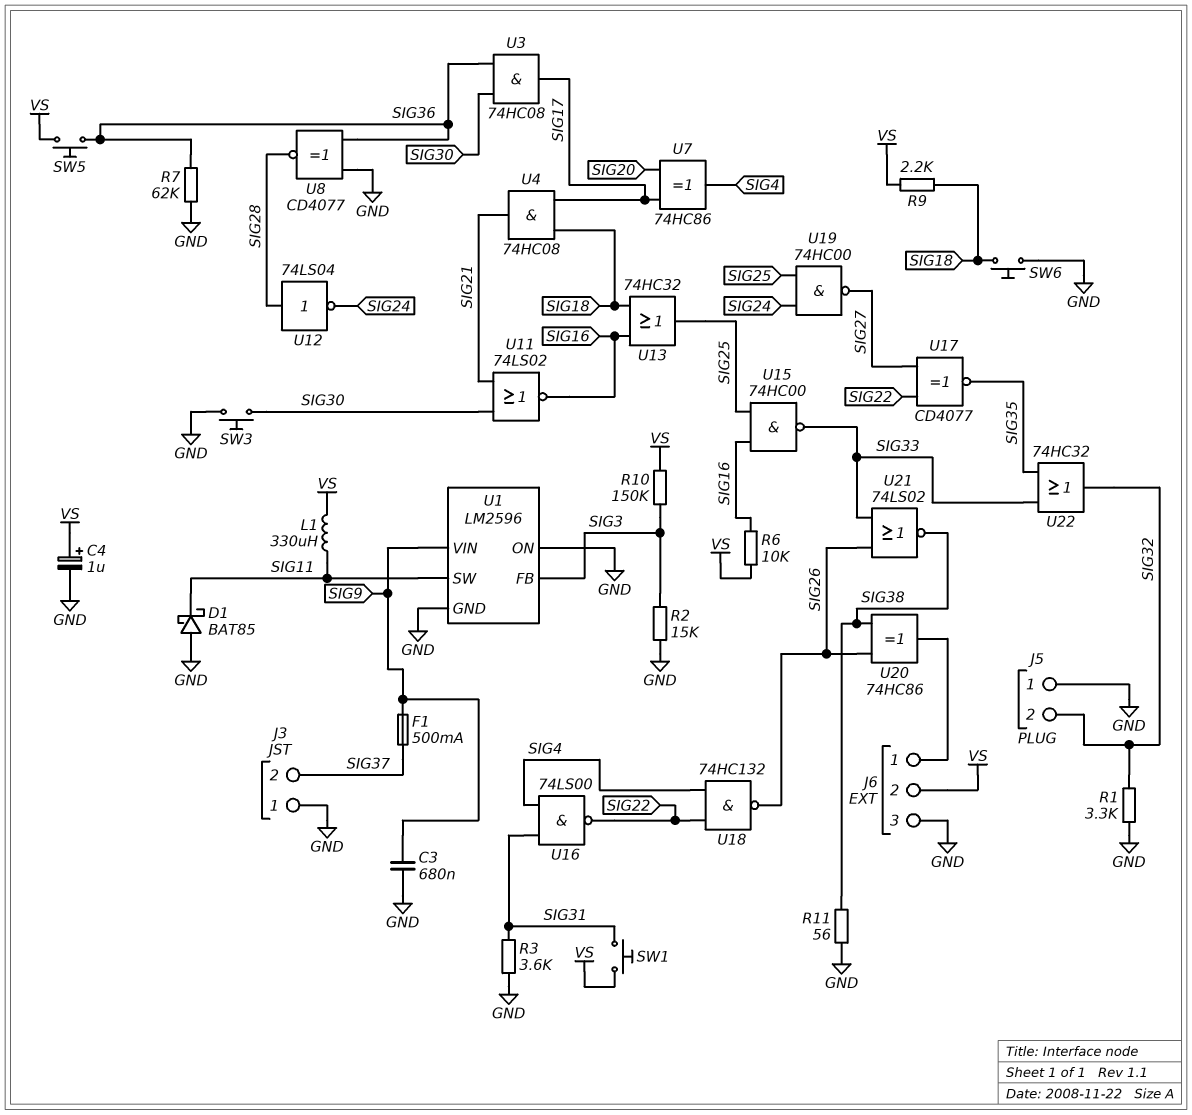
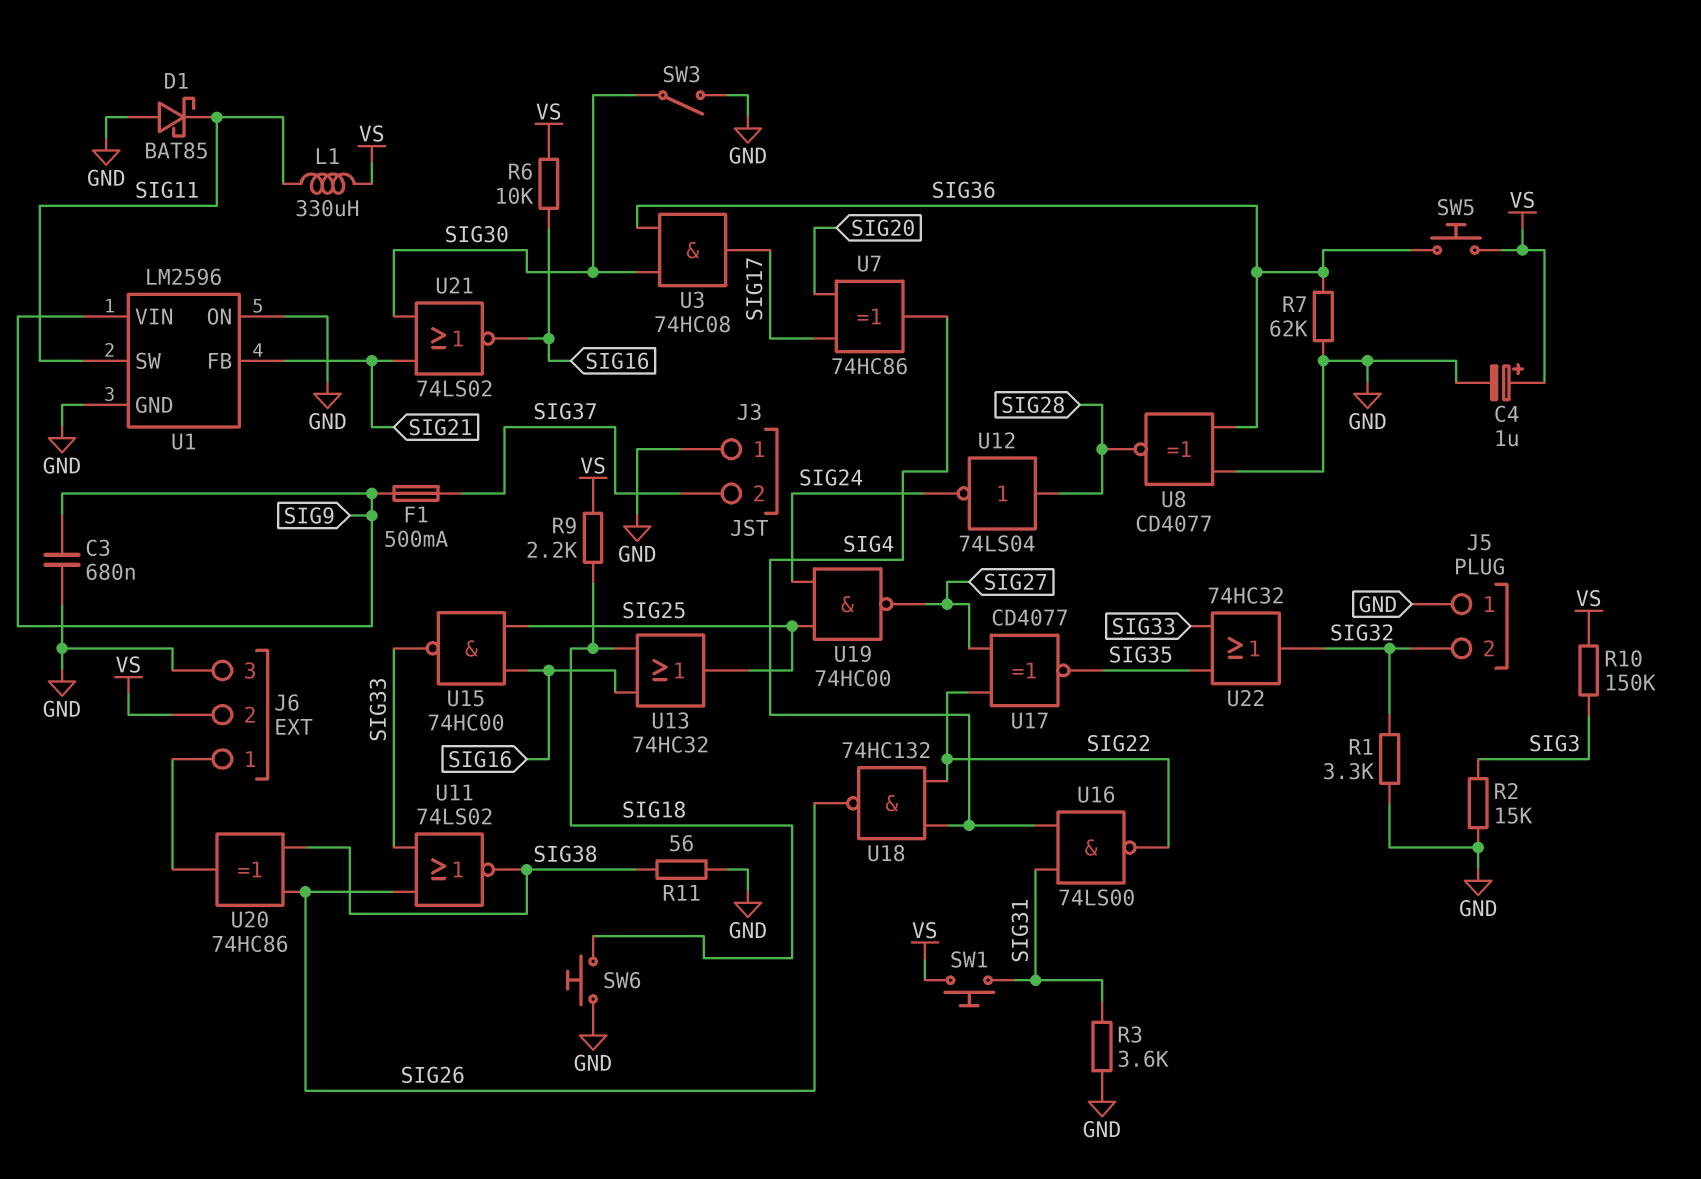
SW3: button (GND, SIG30) -> switch (GND, SIG30)
U1 pin FB: SIG3 -> SIG21
U4: AND 74HC08 (in SIG17, in SIG18, out SIG21) -> none
U11: NOR 74LS02 (in SIG21, in SIG30, out SIG16) -> NOR 74LS02 (in SIG26, in SIG33, out SIG38)
U21: NOR 74LS02 (in SIG26, in SIG33, out SIG38) -> NOR 74LS02 (in SIG21, in SIG30, out SIG16)

